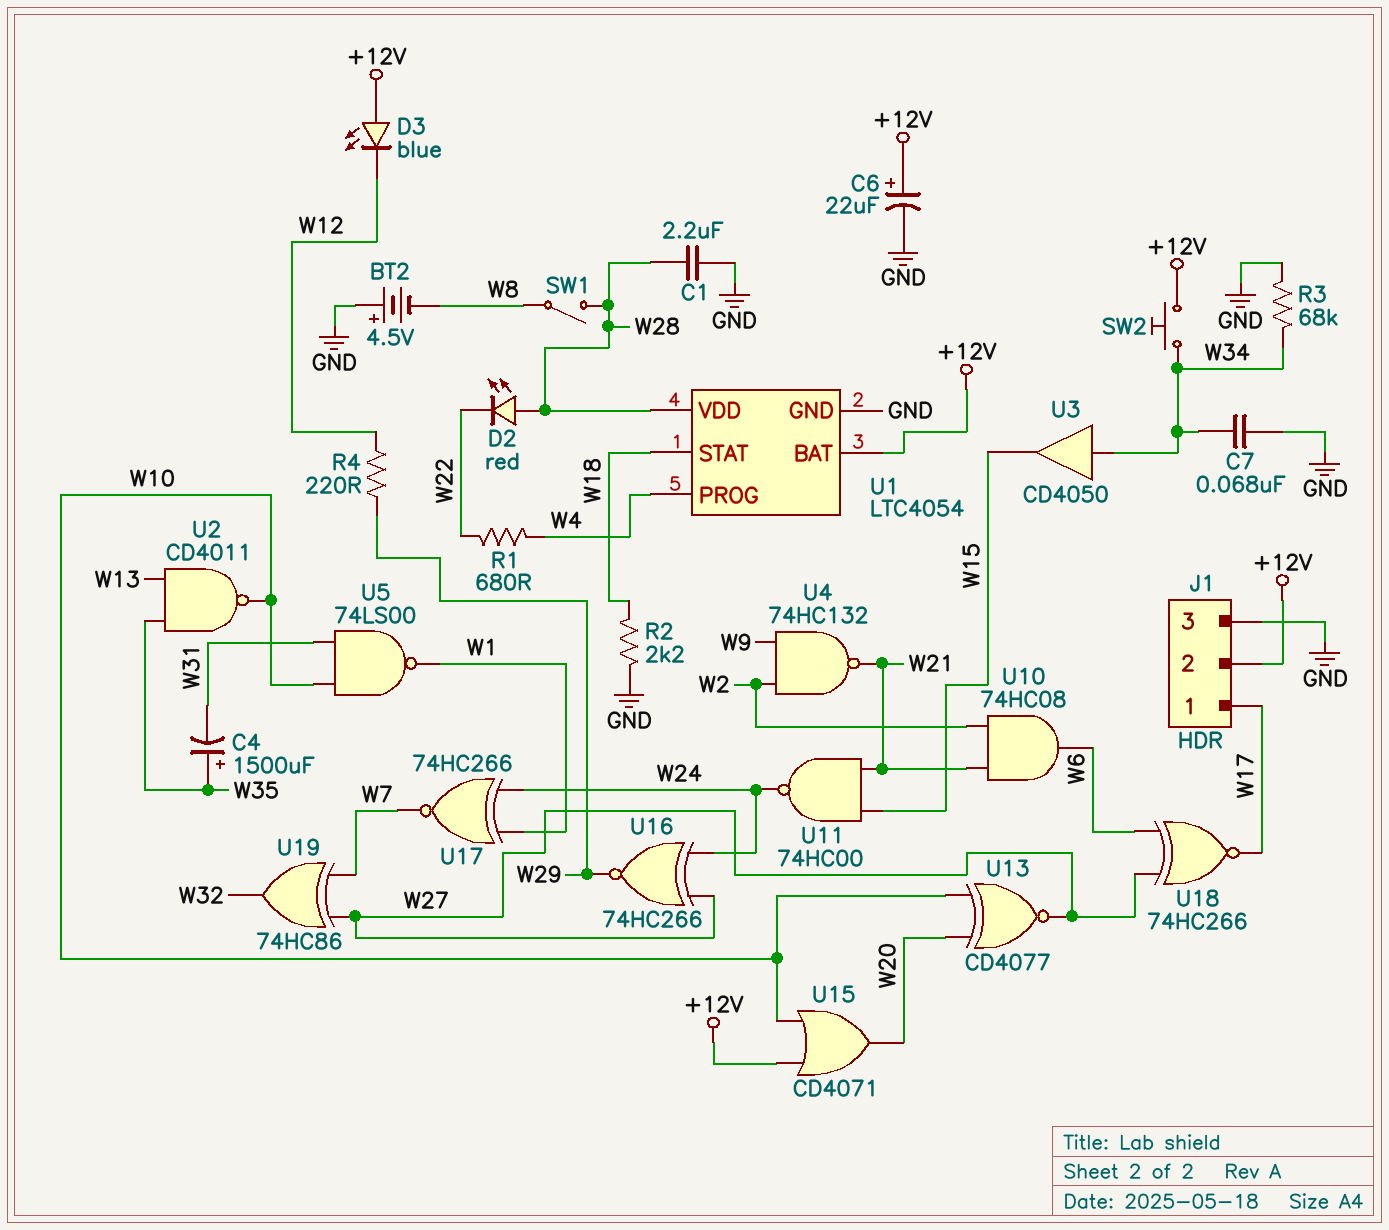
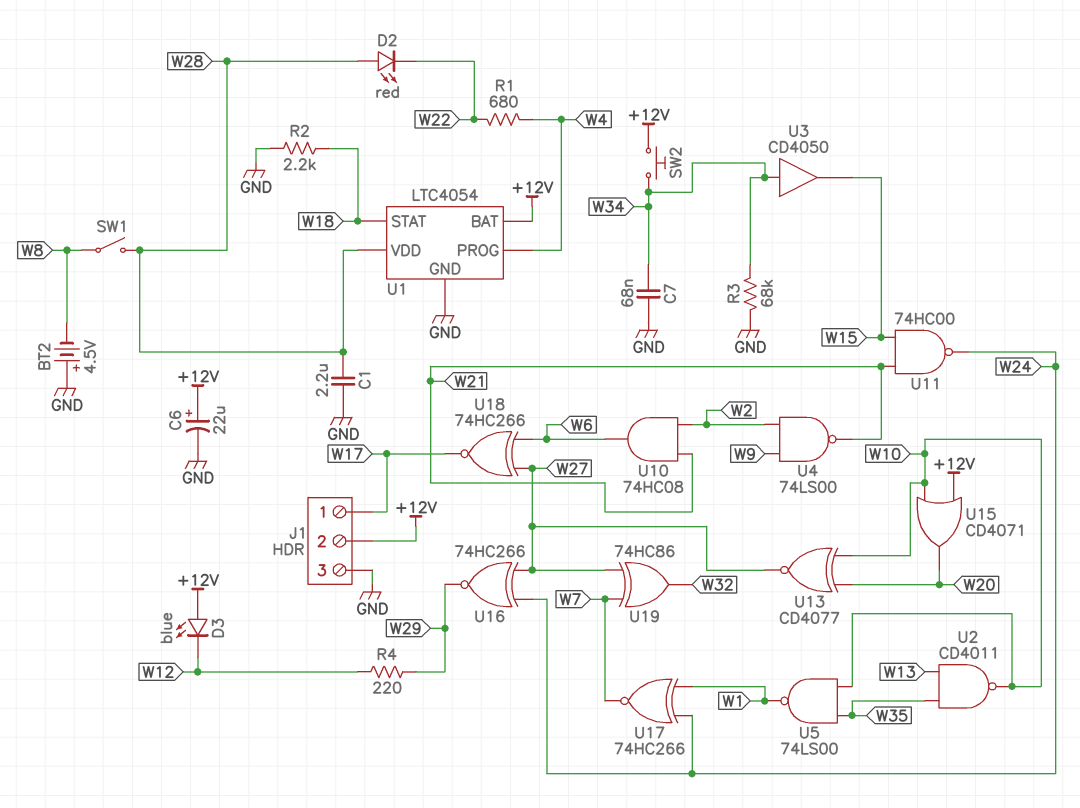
C4: 1500uF (plus W35, minus W31) -> none
U4: NAND 74HC132 (in W2, in W9, out W21) -> NAND 74LS00 (in W2, in W9, out W21)
U5: NAND 74LS00 (in W10, in W31, out W1) -> NAND 74LS00 (in W10, in W35, out W1)

